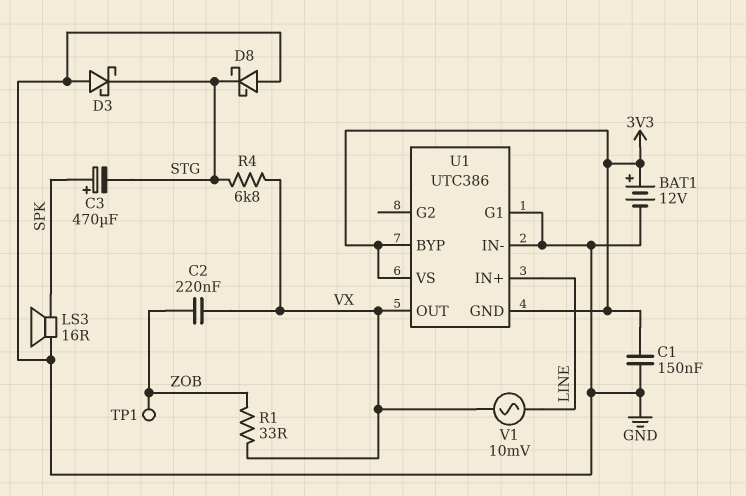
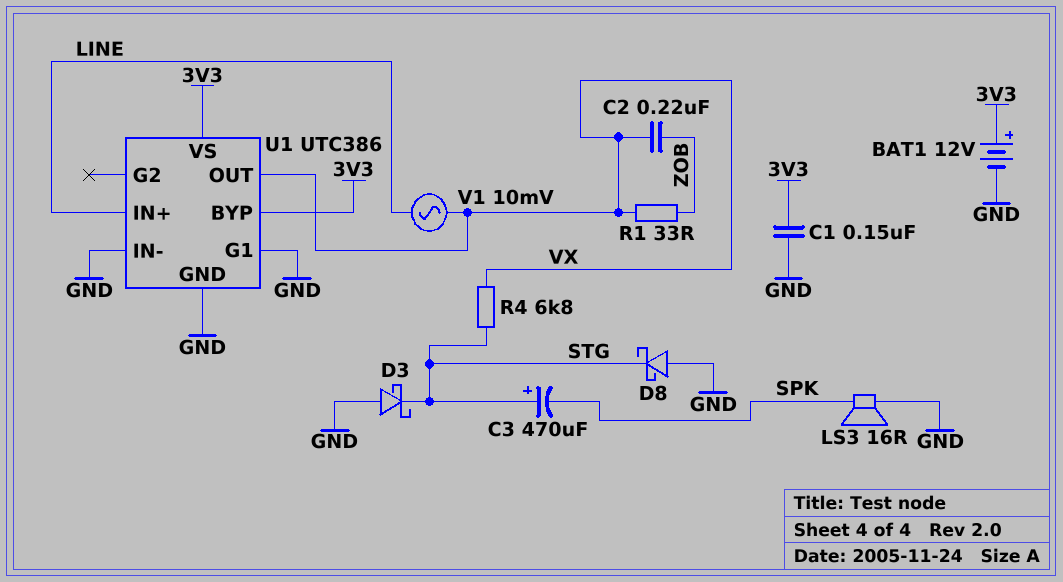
C3: 470uF (plus SPK, minus STG) -> 470uF (plus STG, minus SPK)
TP1: test point (ZOB) -> none
U1 pin GND: 3V3 -> GND

